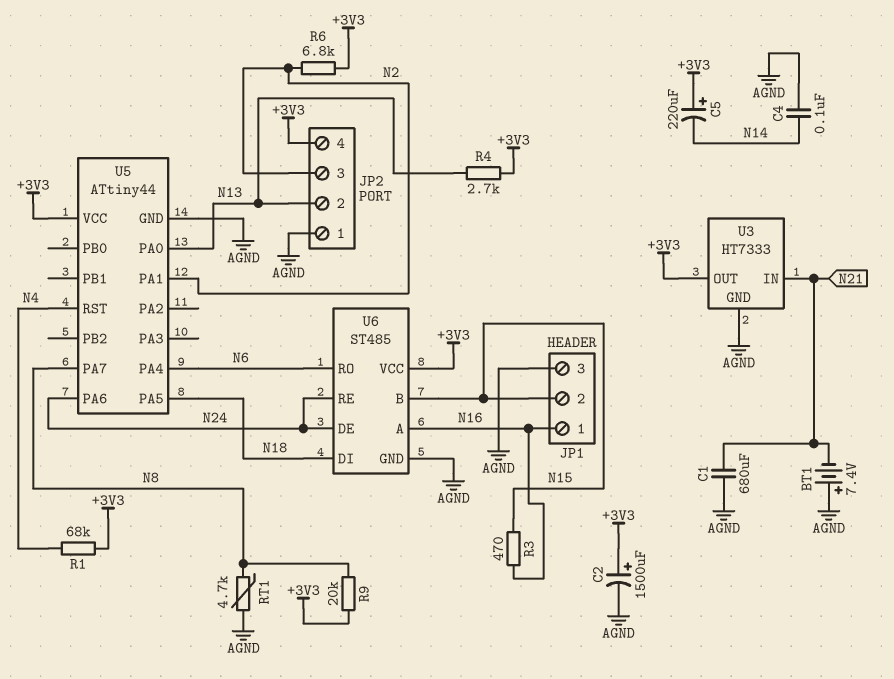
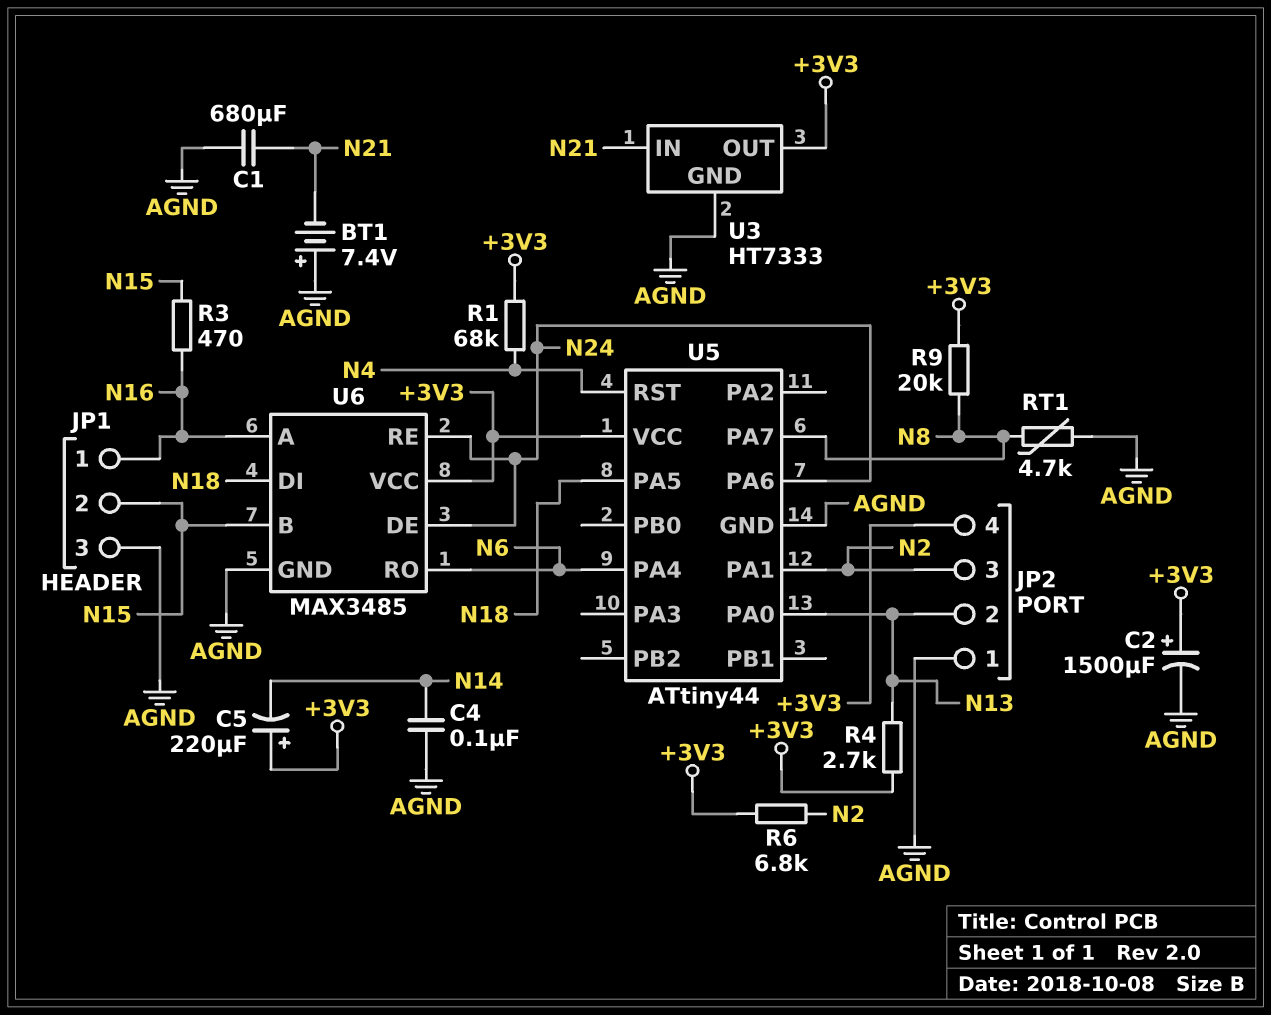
U6: ST485 -> MAX3485

